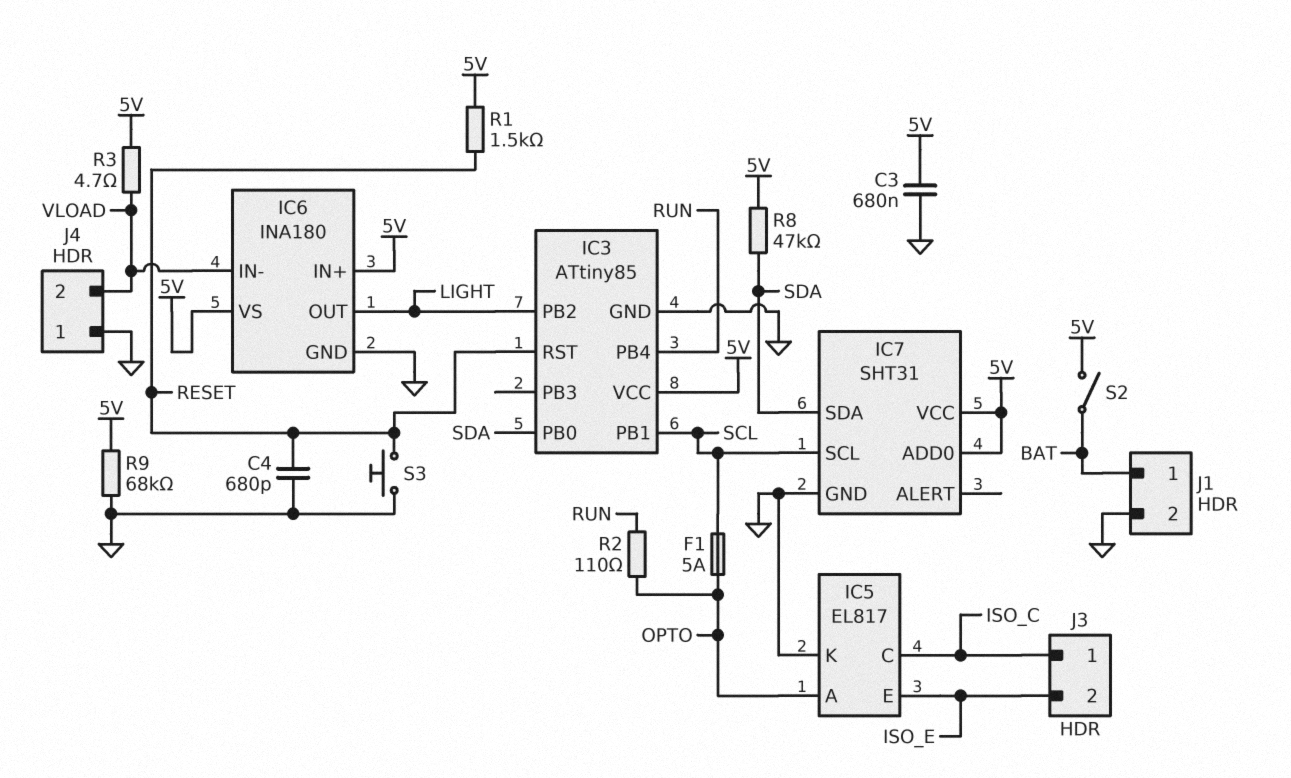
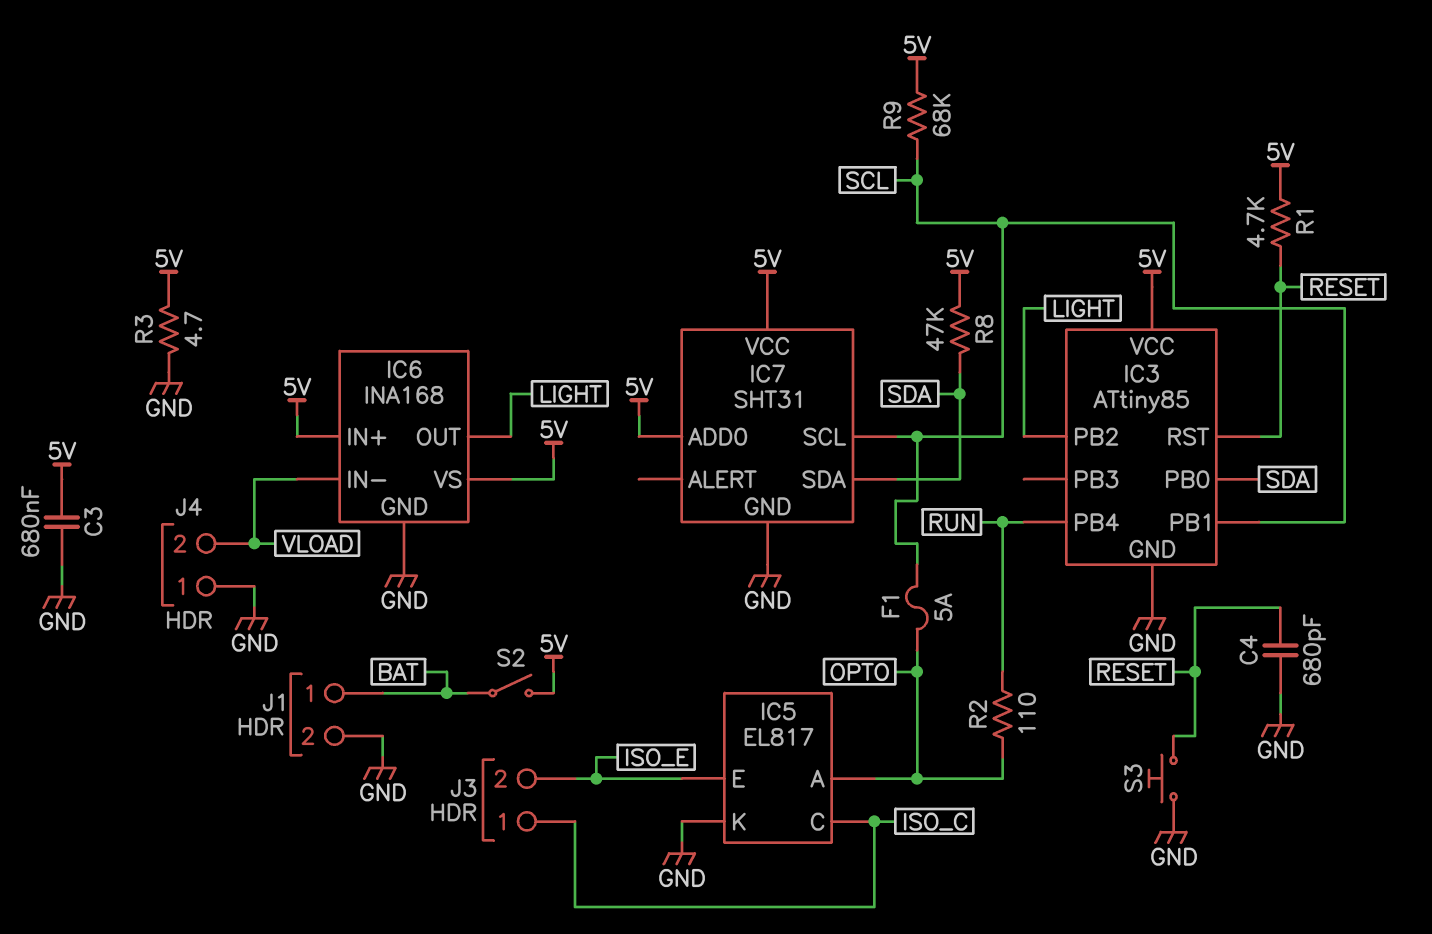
IC6: INA180 -> INA168
R1: 1.5k (5V, RESET) -> 4.7k (5V, RESET)
R3: 4.7 (5V, VLOAD) -> 4.7 (5V, GND)
R9: 68k (5V, GND) -> 68k (5V, SCL)

